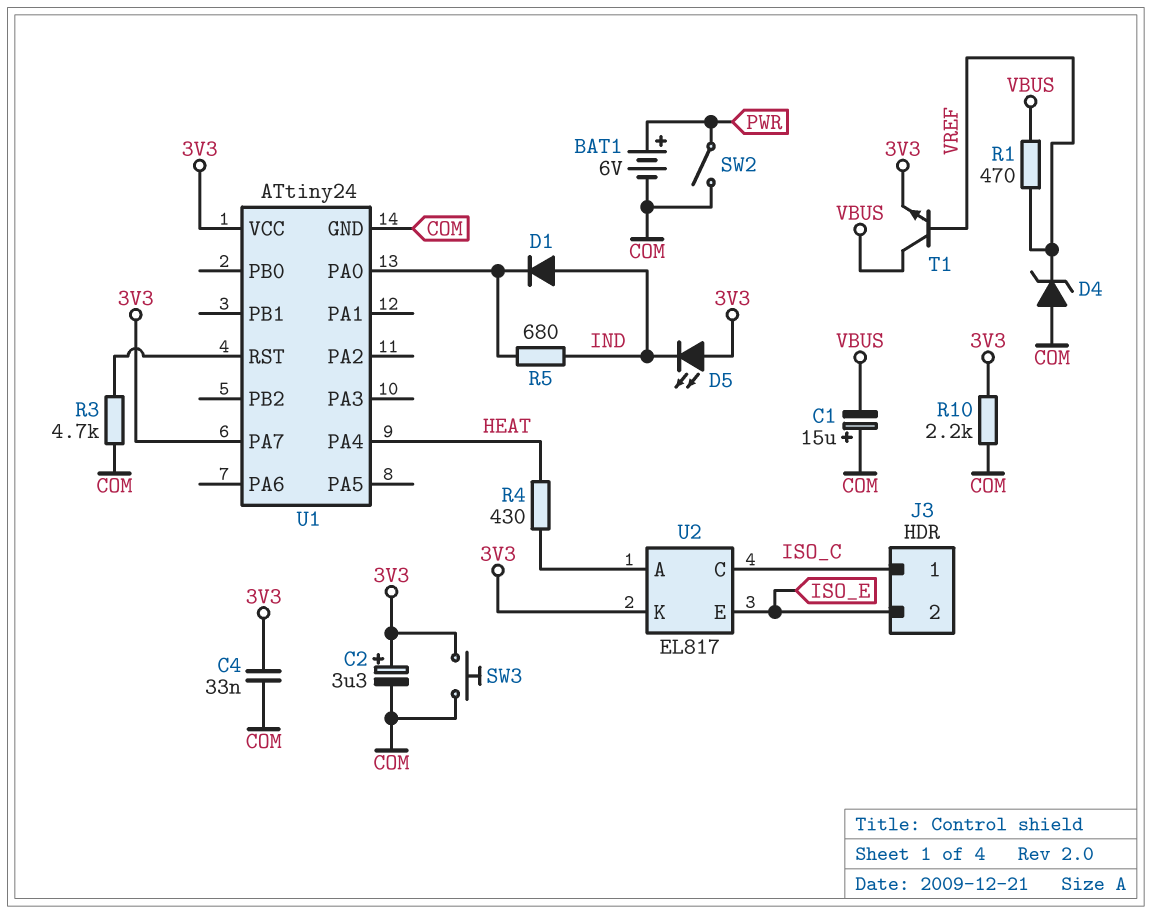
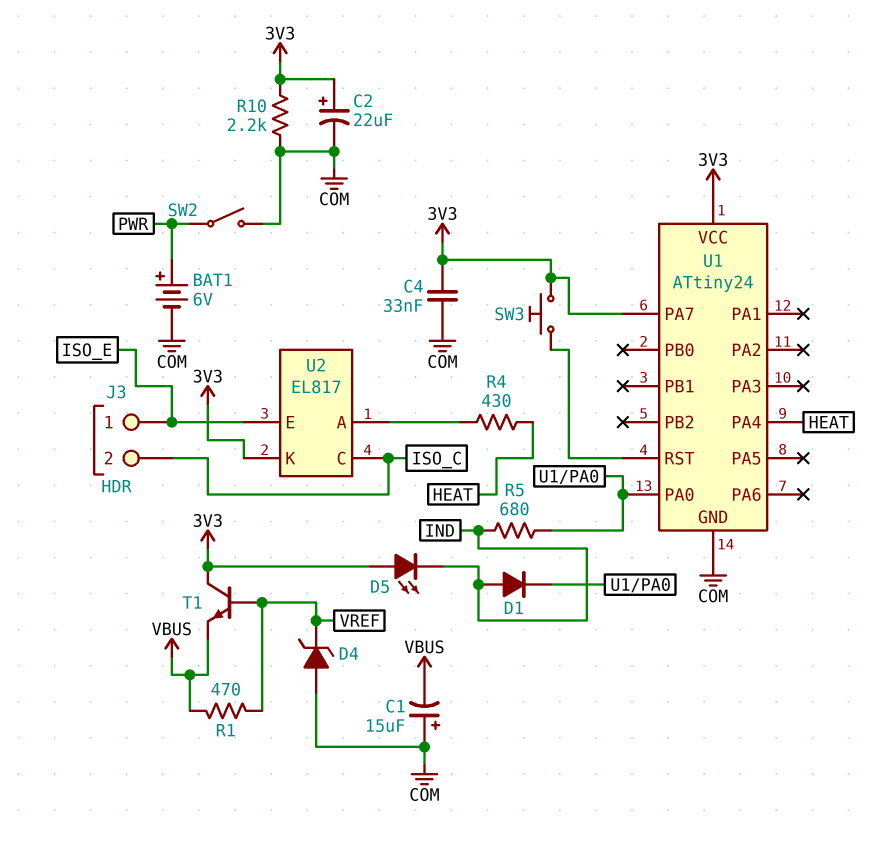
C2: 3.3uF (plus 3V3, minus COM) -> 22uF (plus 3V3, minus COM)
J3 pin 1: ISO_C -> ISO_E
J3 pin 2: ISO_E -> ISO_C
R3: 4.7k (COM, U1/RST) -> none
SW3: button (3V3, COM) -> button (3V3, U1/RST)
T1: NPN (B VREF, C VBUS, E 3V3) -> NPN (B VREF, C 3V3, E VBUS)

